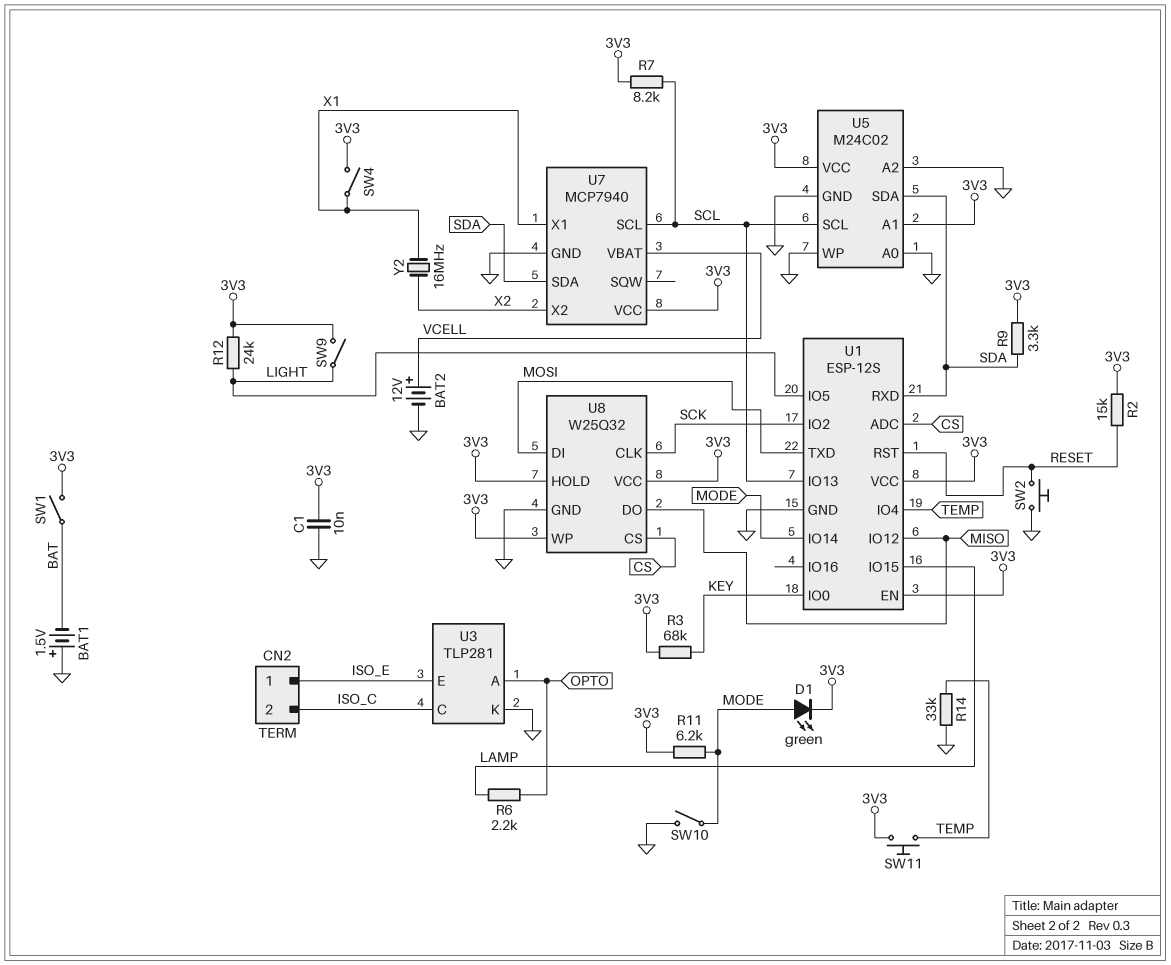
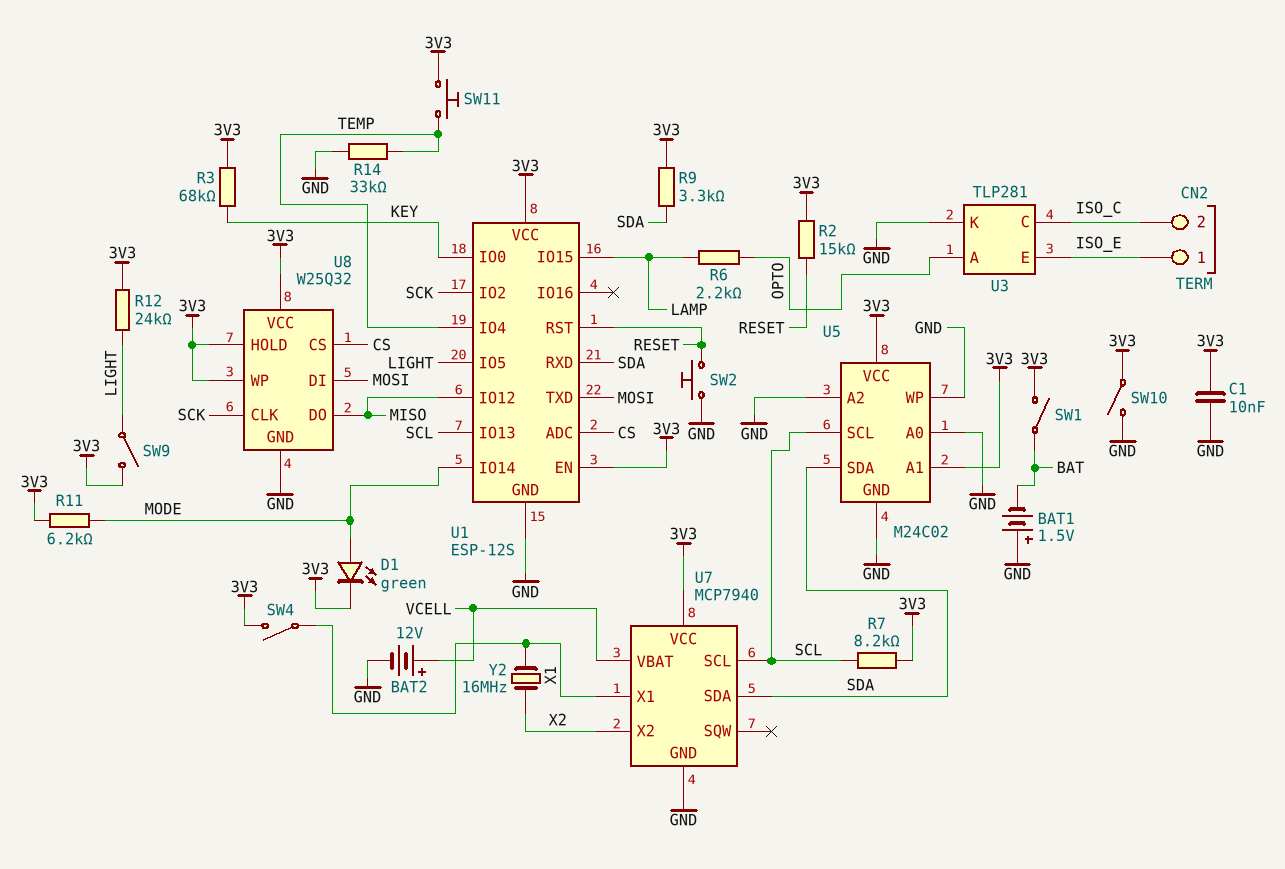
SW10: switch (GND, MODE) -> switch (3V3, GND)

